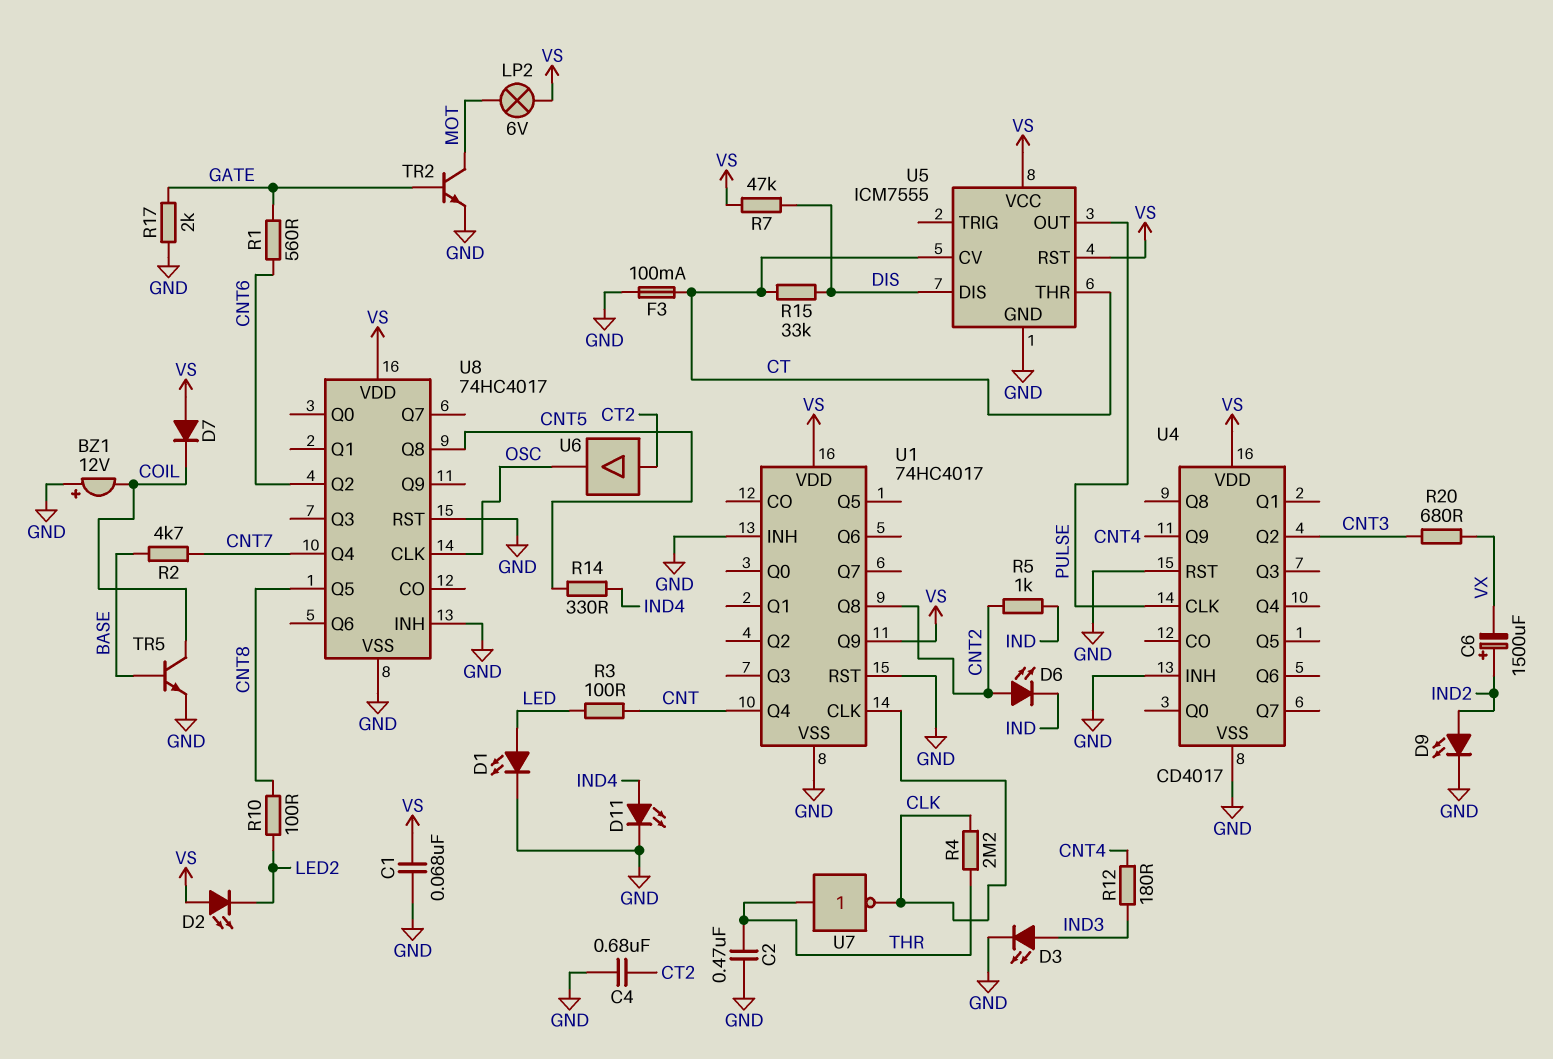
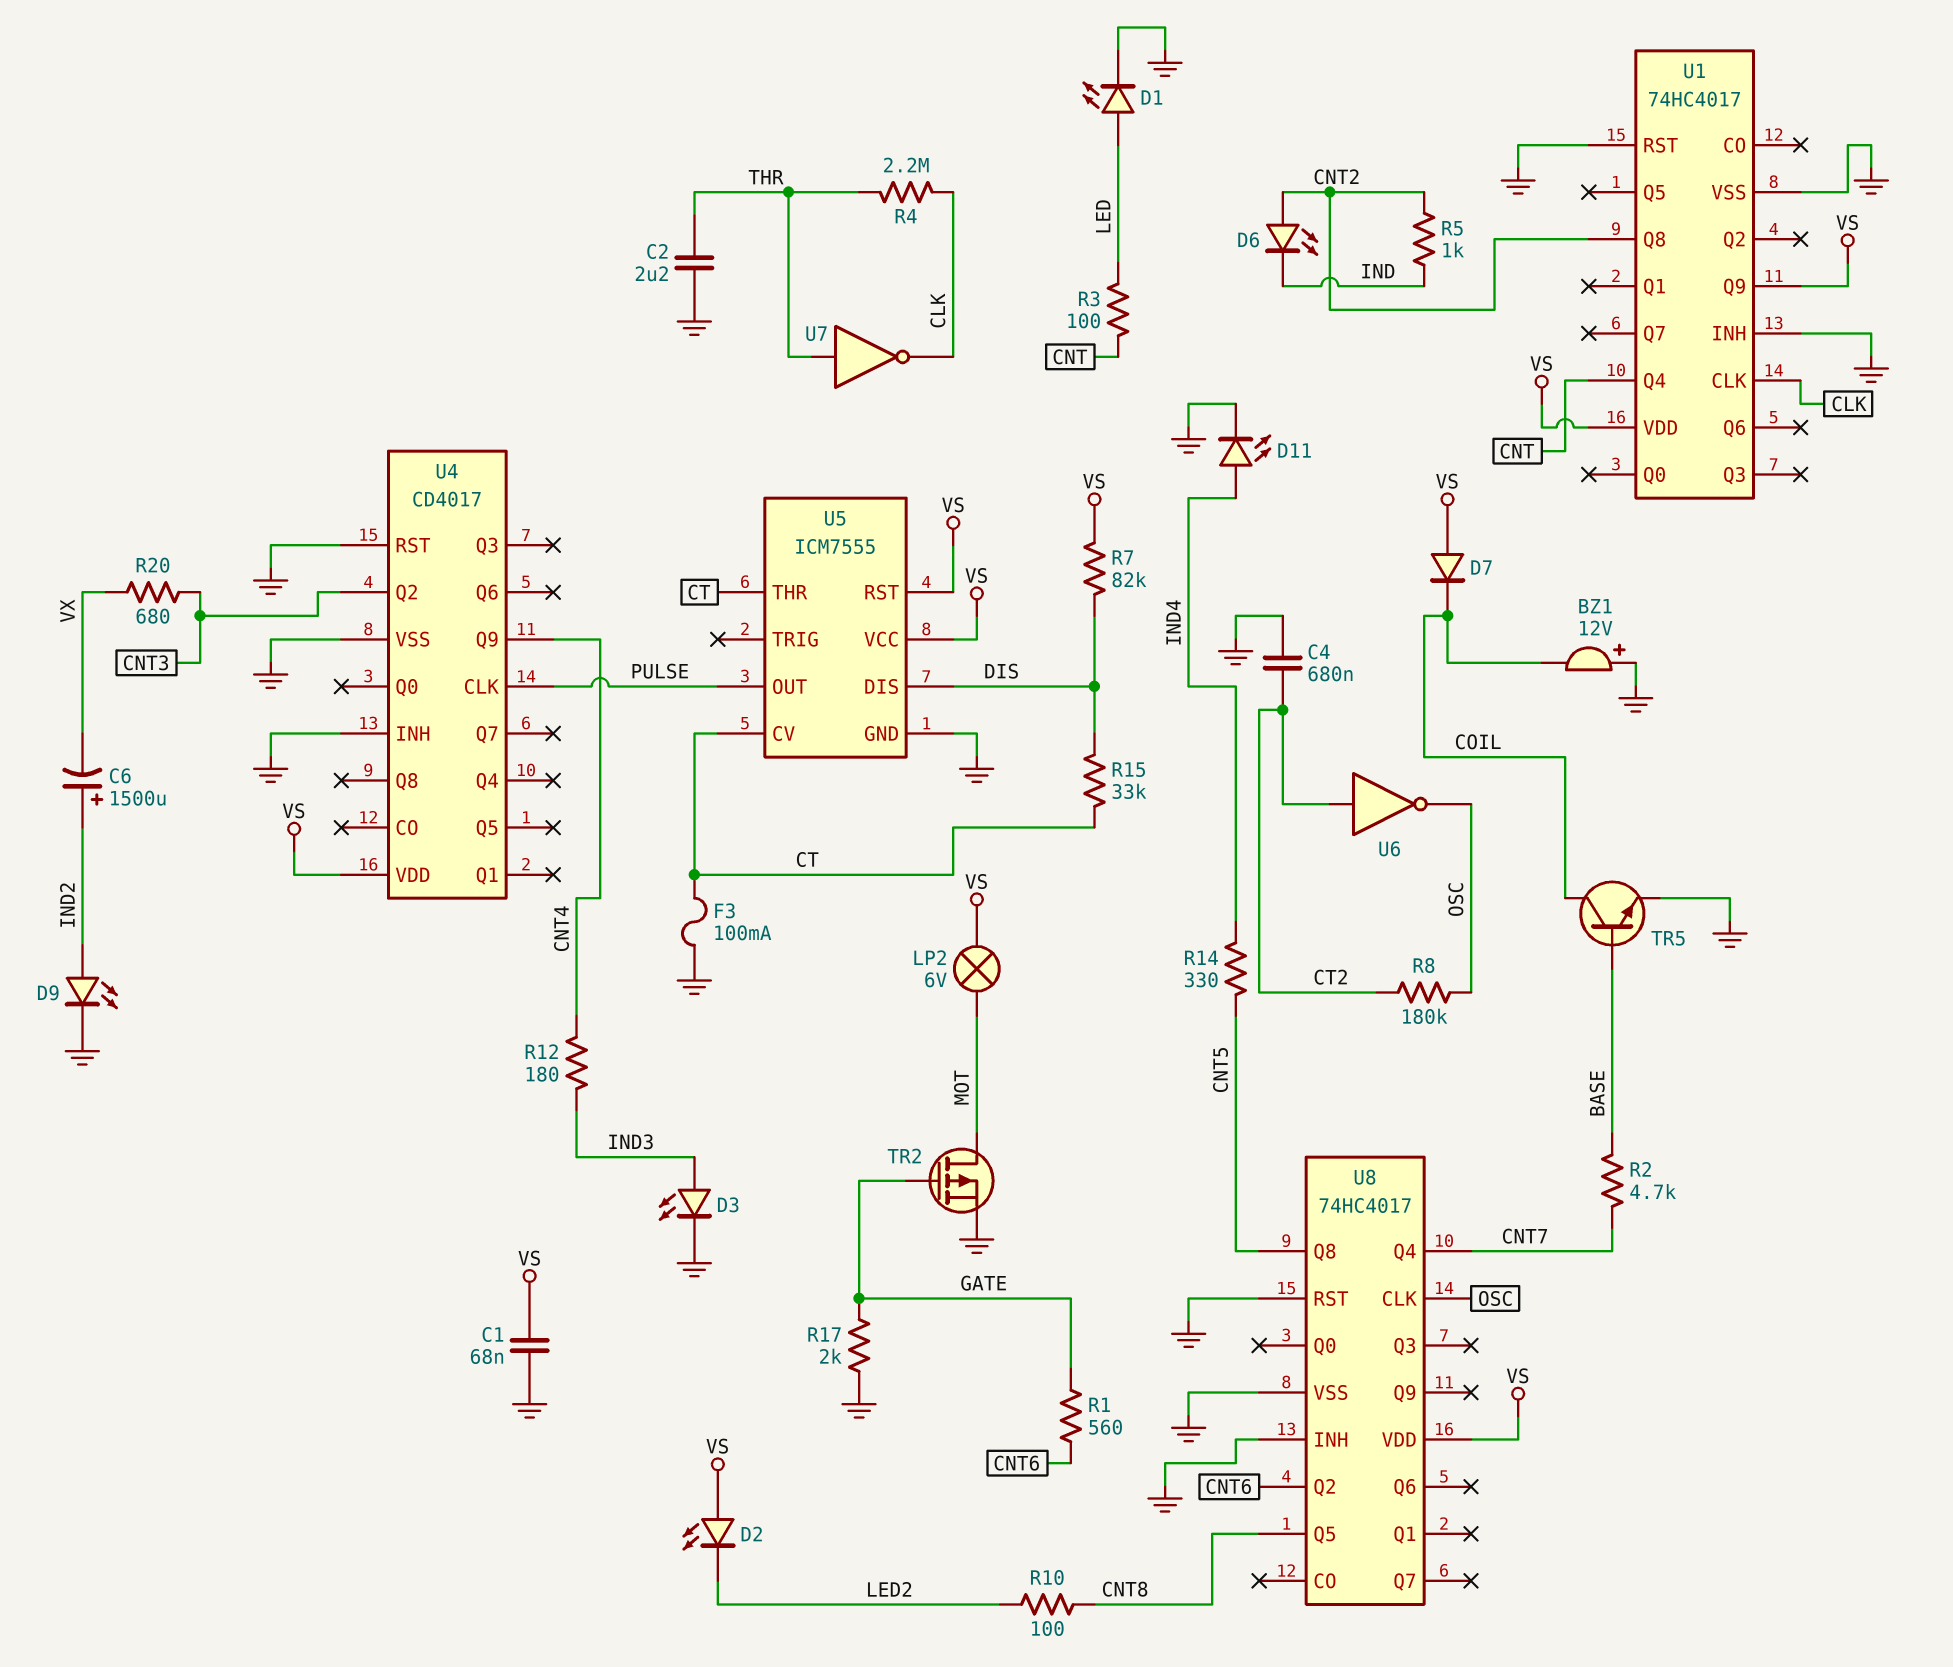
C2: 470nF (GND, THR) -> 2.2uF (GND, THR)
R7: 47k (DIS, VS) -> 82k (DIS, VS)
R8: none -> 180k (CT2, OSC)
TR2: NPN (B GATE, C MOT, E GND) -> PMOS (G GATE, D MOT, S GND)
U6: buffer (in CT2, out OSC) -> NOT (in CT2, out OSC)

